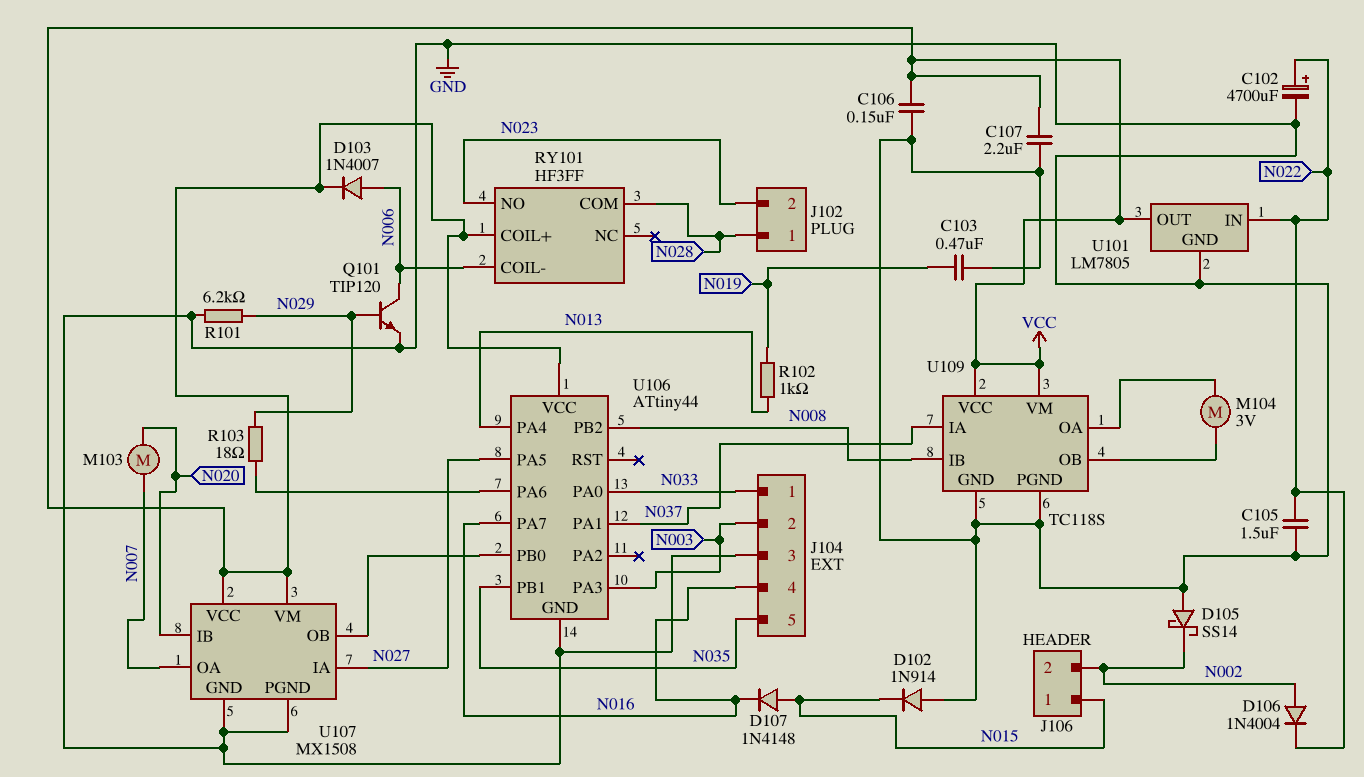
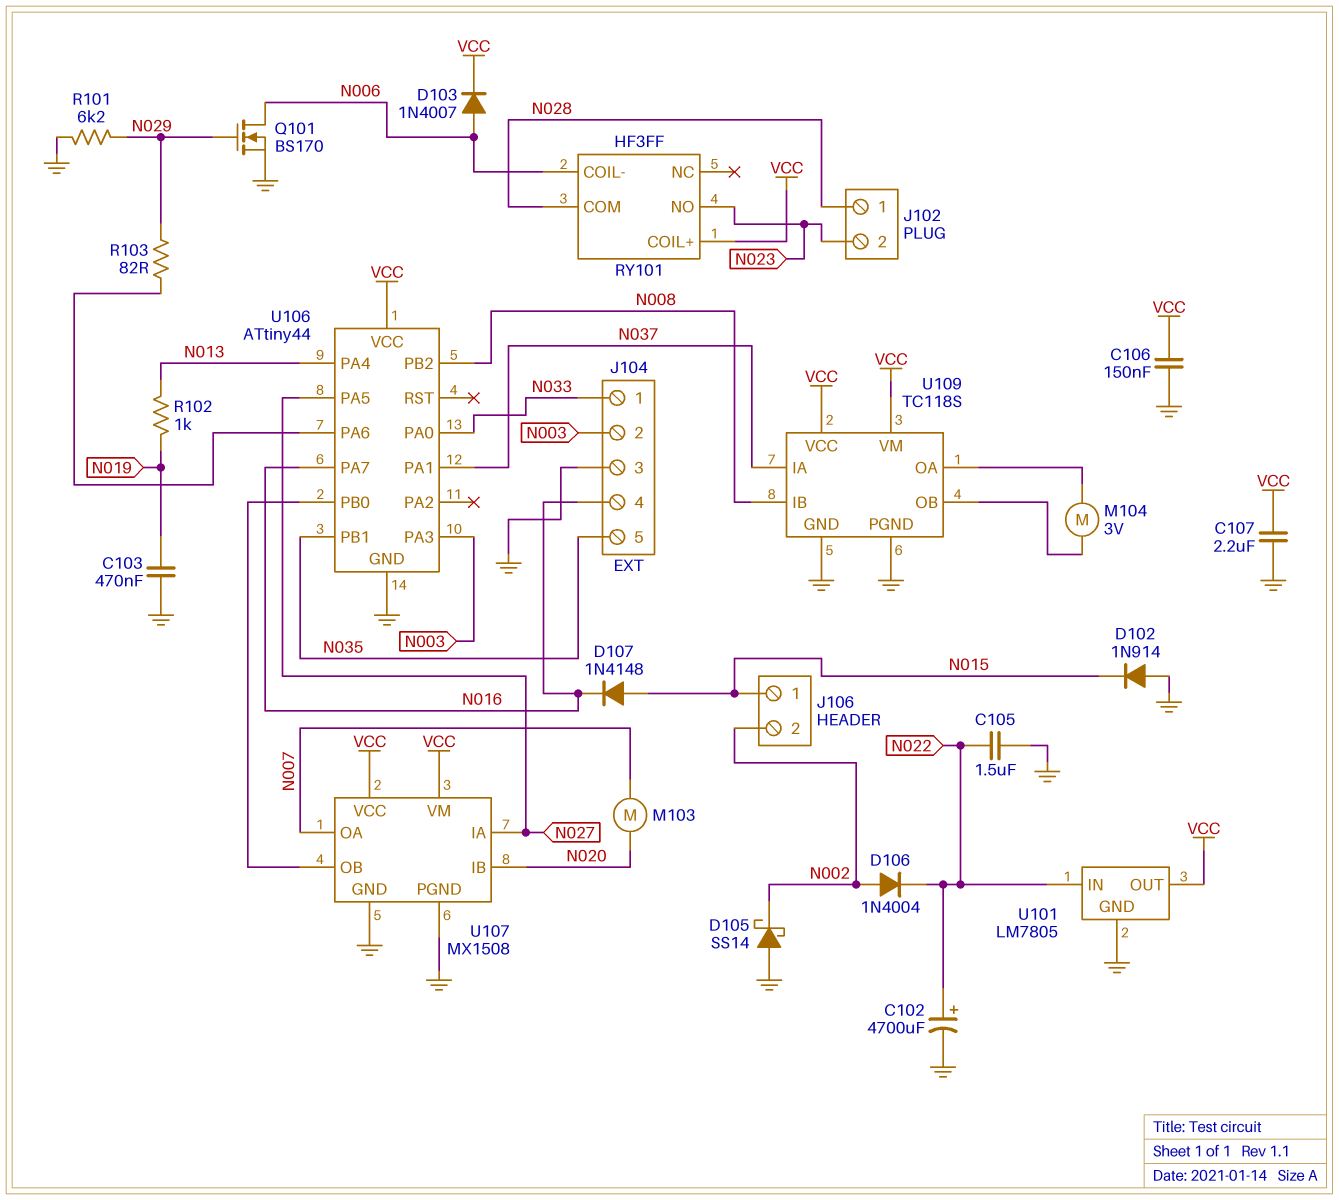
Q101: NPN TIP120 (B N029, C N006, E GND) -> NMOS BS170 (G N029, D N006, S GND)
R103: 18 (N029, U106/PA6) -> 82 (N029, U106/PA6)

